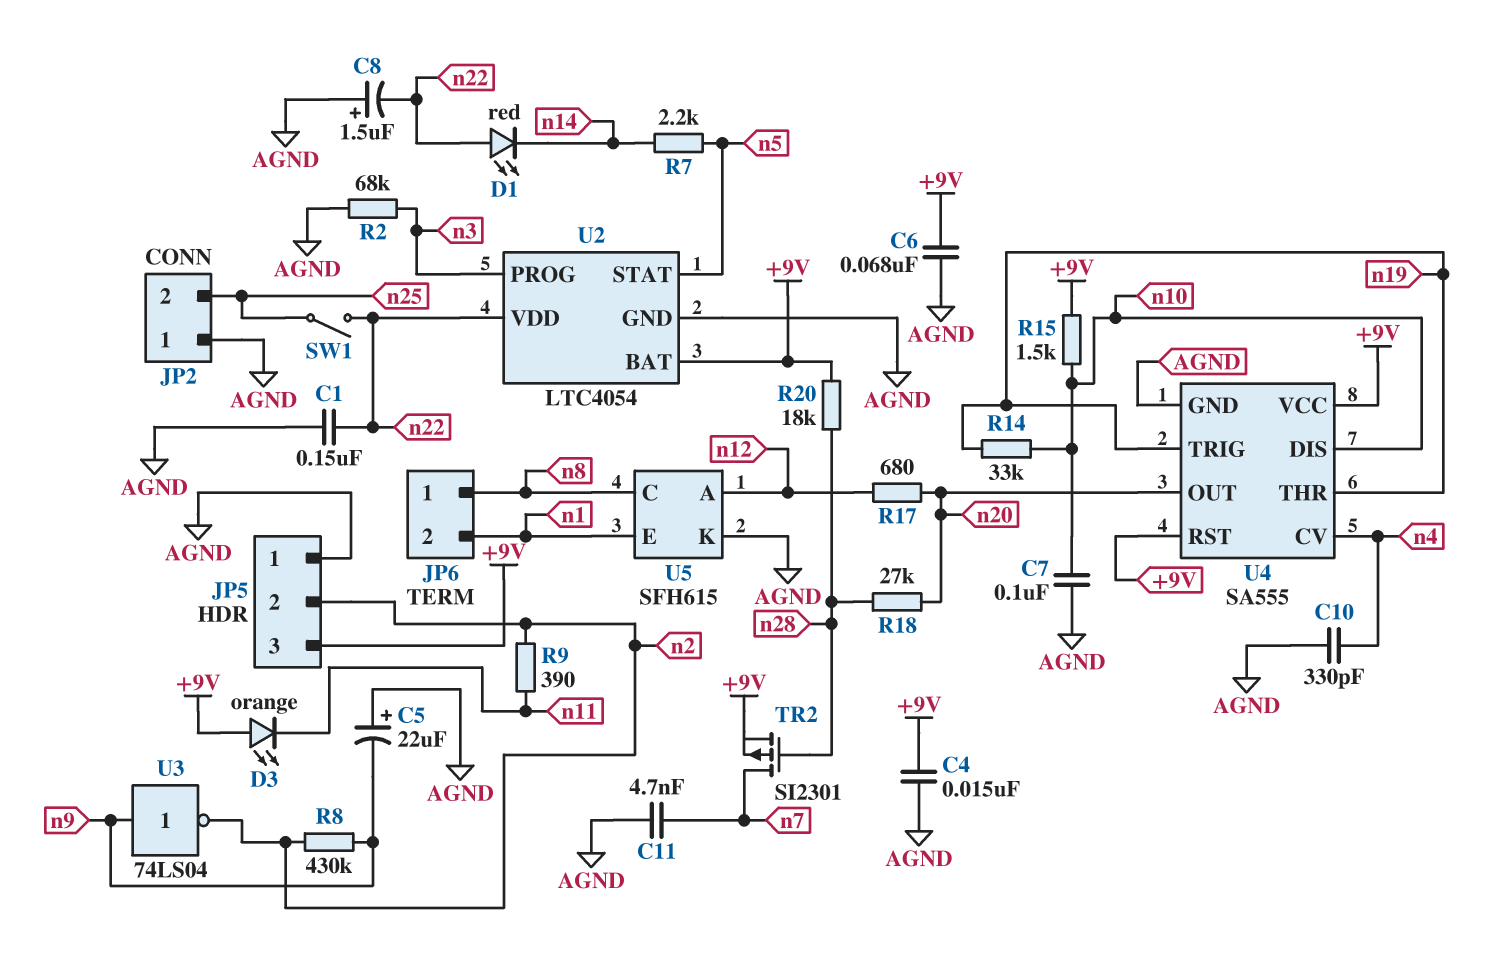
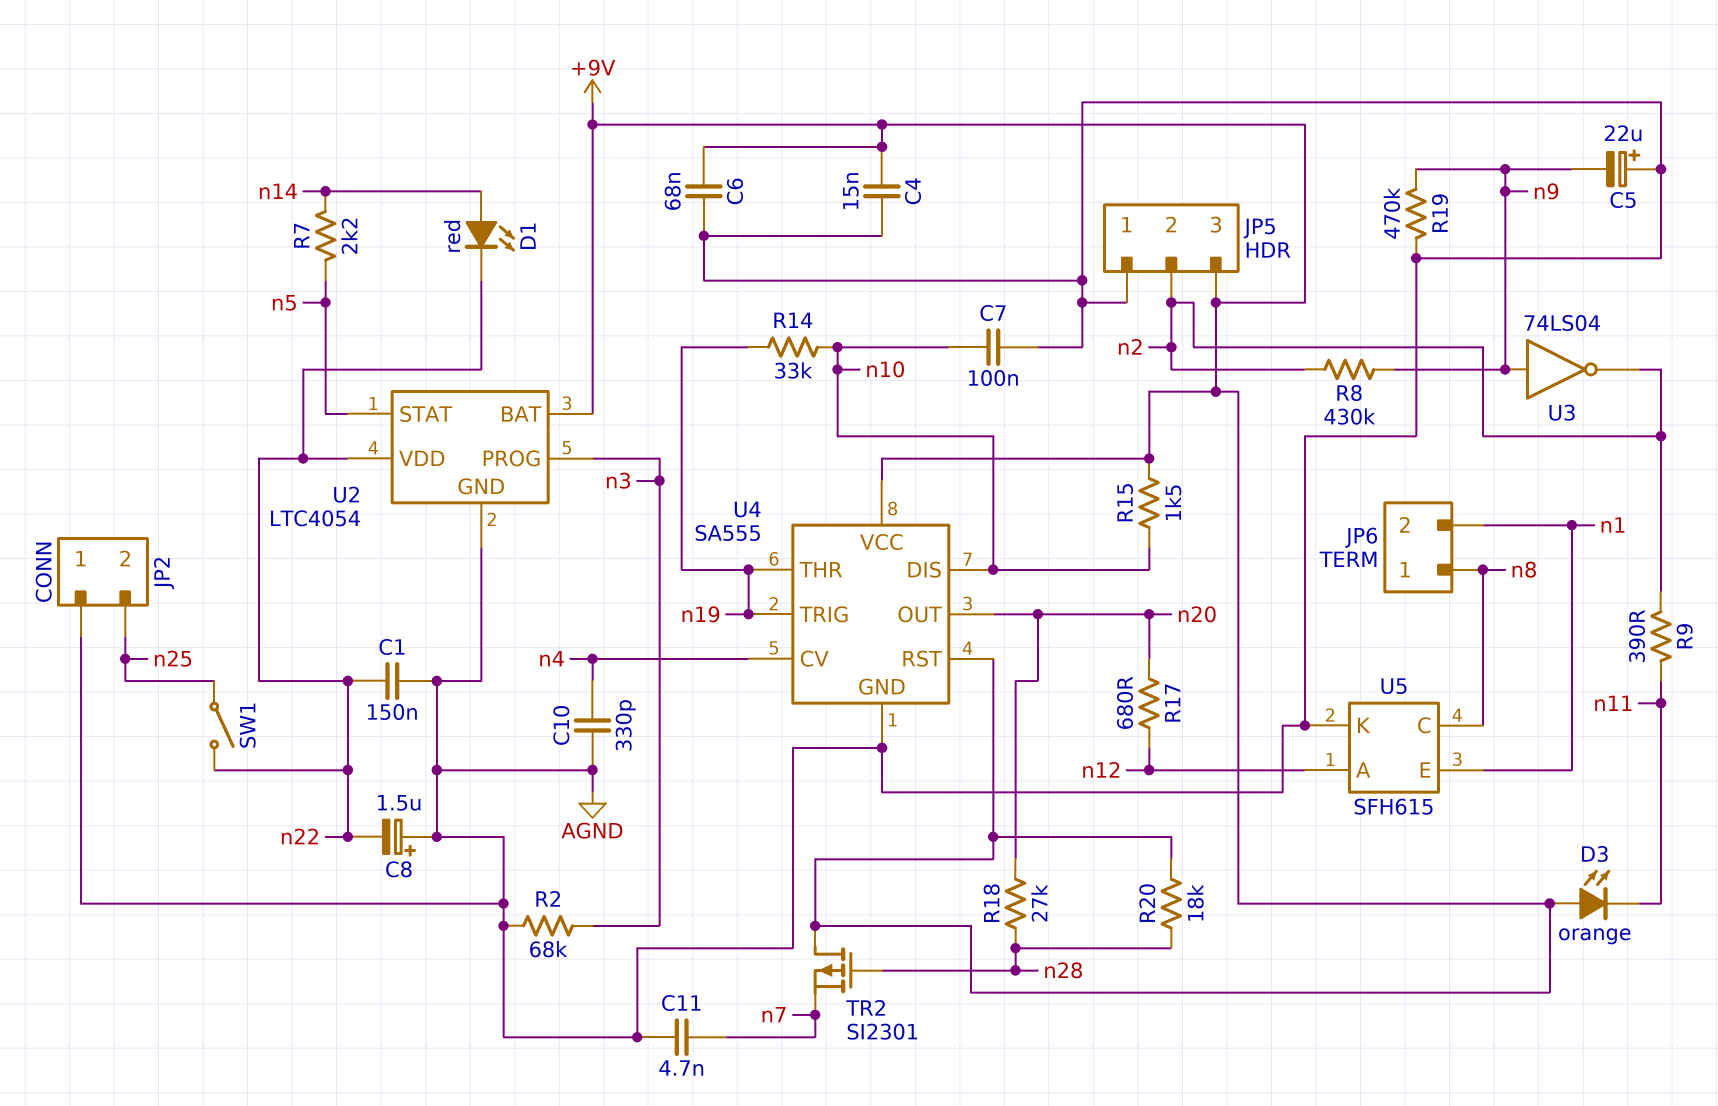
D1: LED red (A n22, K n14) -> LED red (A n14, K n22)
R19: none -> 470k (AGND, n9)
TR2: PMOS SI2301 (G n28, D n7, S +9V) -> PMOS SI2301 (G n28, D +9V, S n7)

